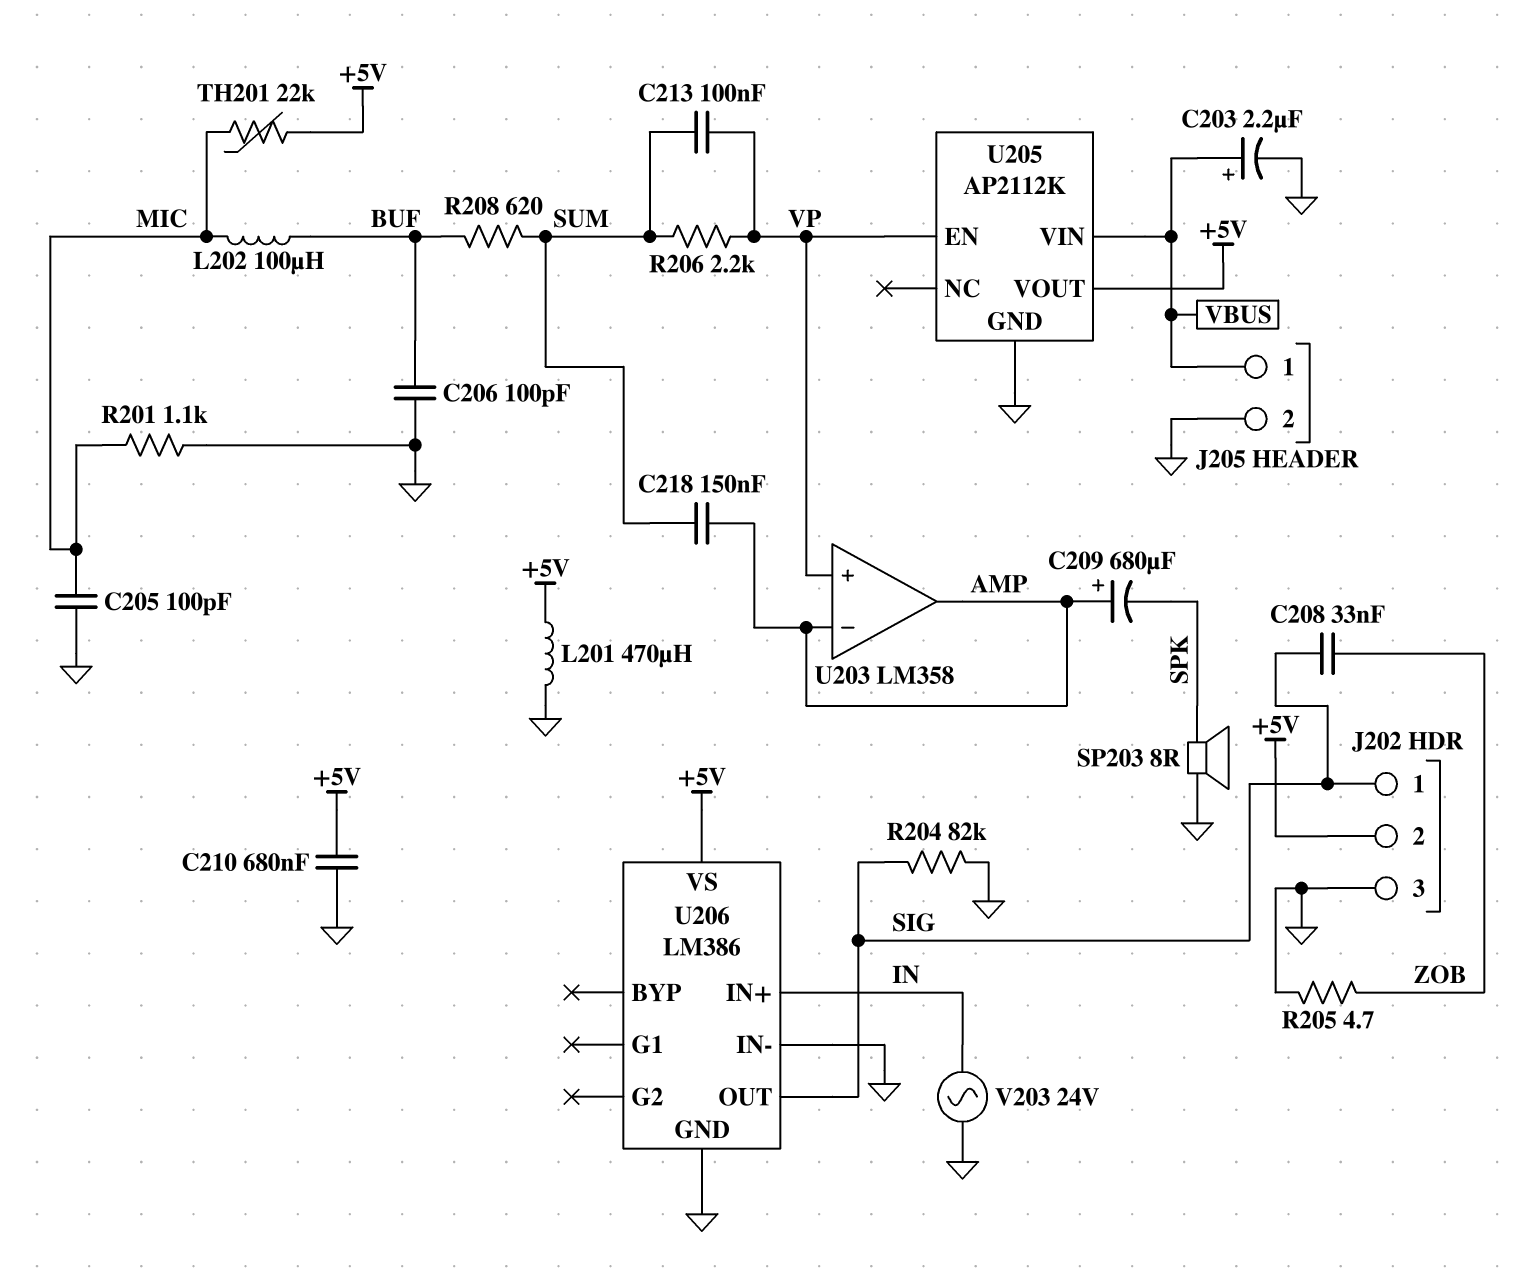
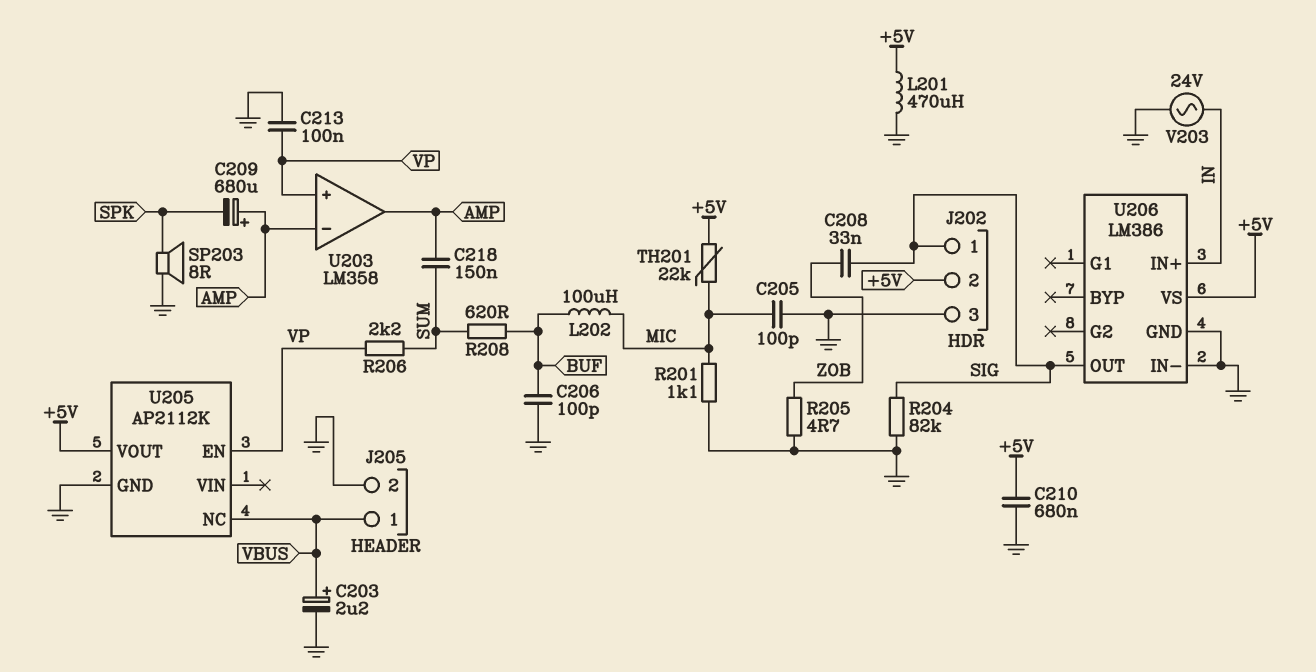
C213: 100nF (SUM, VP) -> 100nF (GND, VP)
U205 pin NC: none -> VBUS
U205 pin VIN: VBUS -> none

